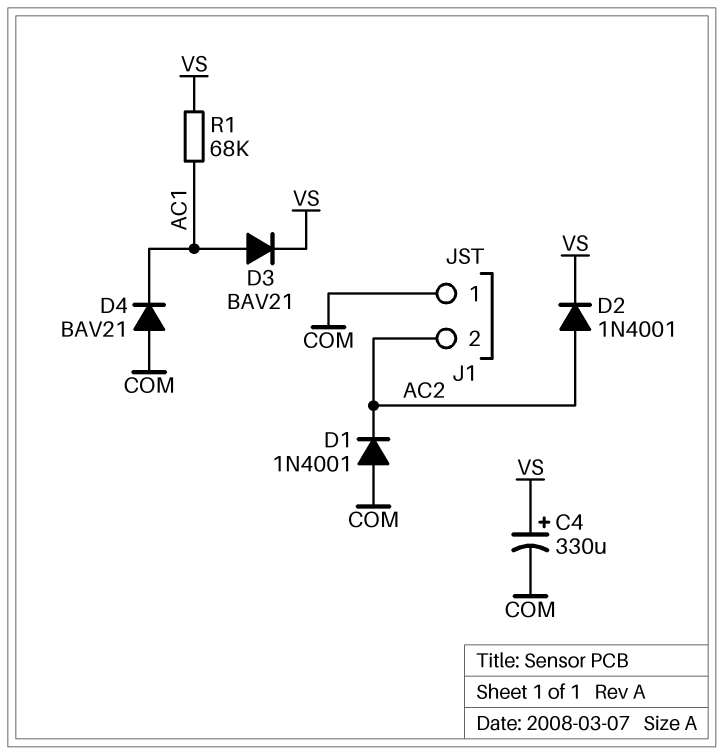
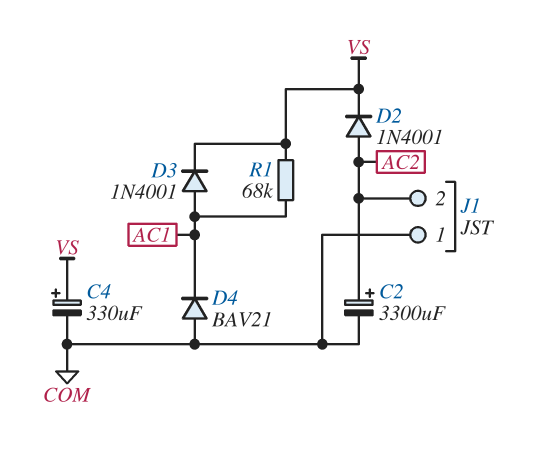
C2: none -> 3300uF (plus AC2, minus COM)
D1: diode 1N4001 (A COM, K AC2) -> none
D3: diode BAV21 (A AC1, K VS) -> diode 1N4001 (A AC1, K VS)

